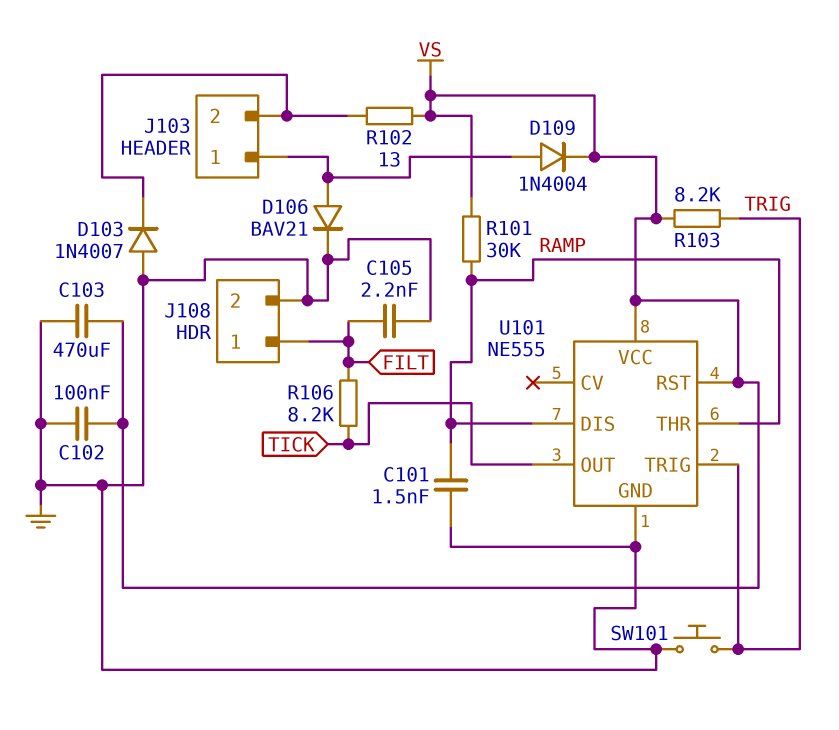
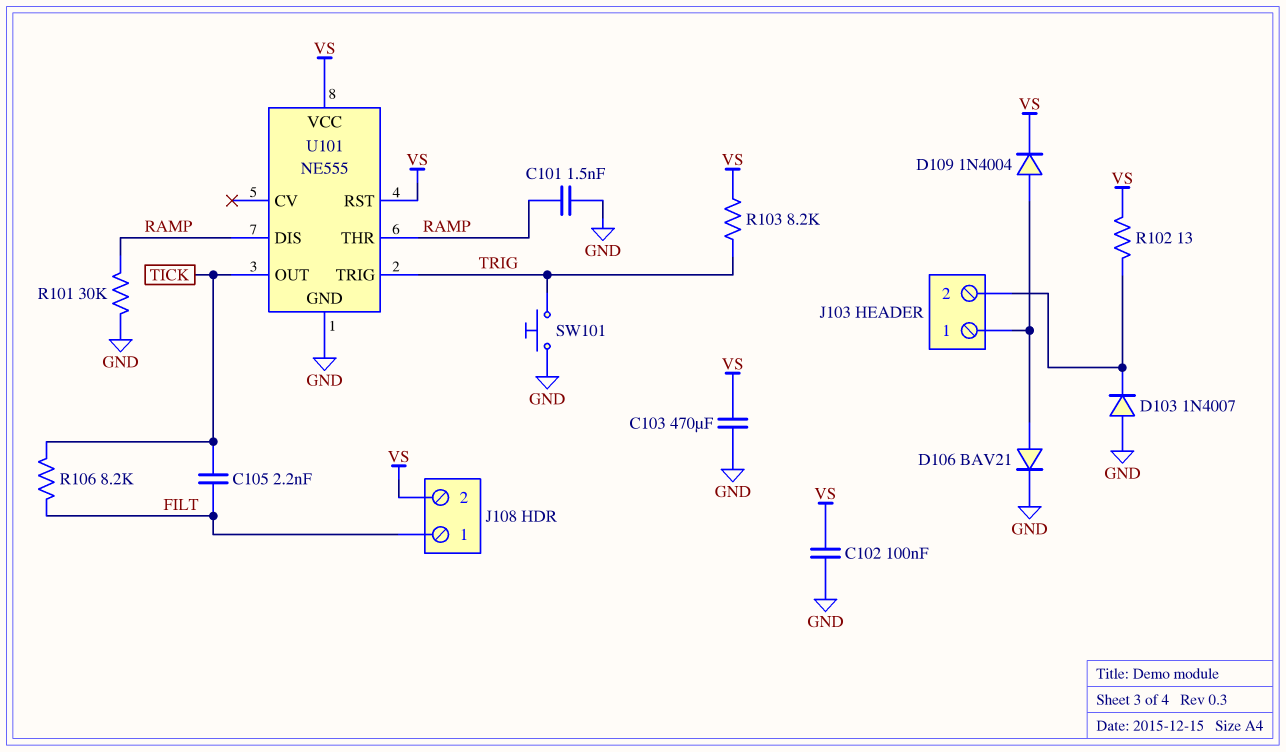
C105: 2.2nF (FILT, GND) -> 2.2nF (FILT, TICK)
J108 pin 2: GND -> VS
R101: 30k (RAMP, VS) -> 30k (GND, RAMP)

